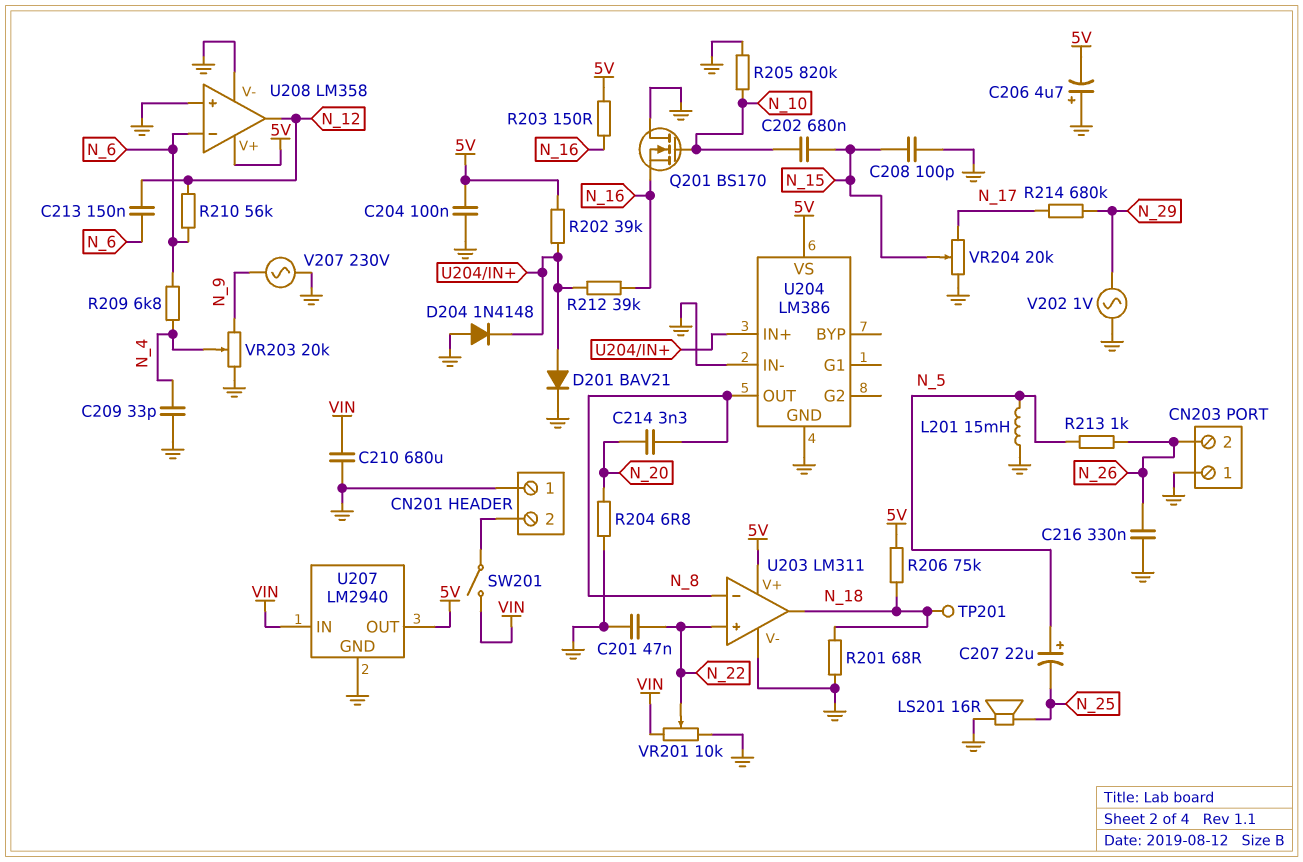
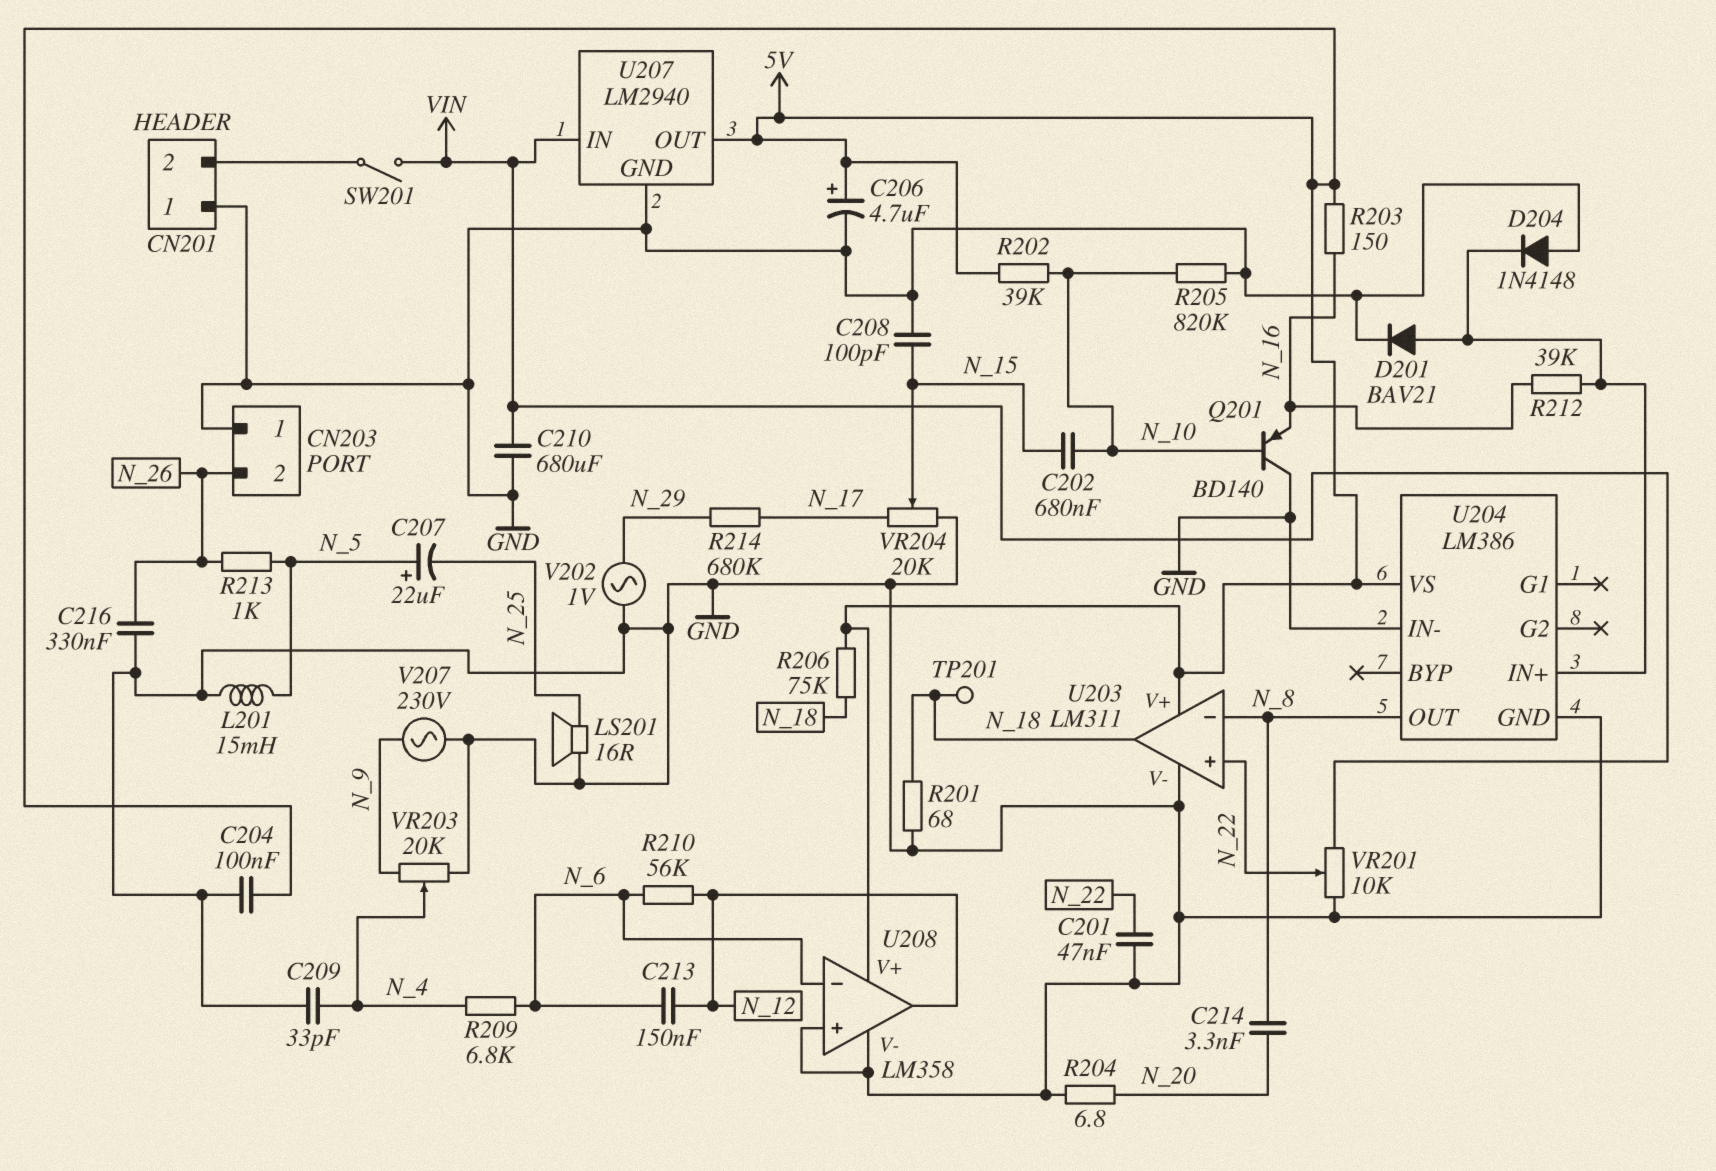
C206: 4.7uF (plus GND, minus 5V) -> 4.7uF (plus 5V, minus GND)
Q201: NMOS BS170 (G N_10, D GND, S N_16) -> PNP BD140 (B N_10, C GND, E N_16)
R202: 39k (5V, U204/IN+) -> 39k (5V, N_10)

